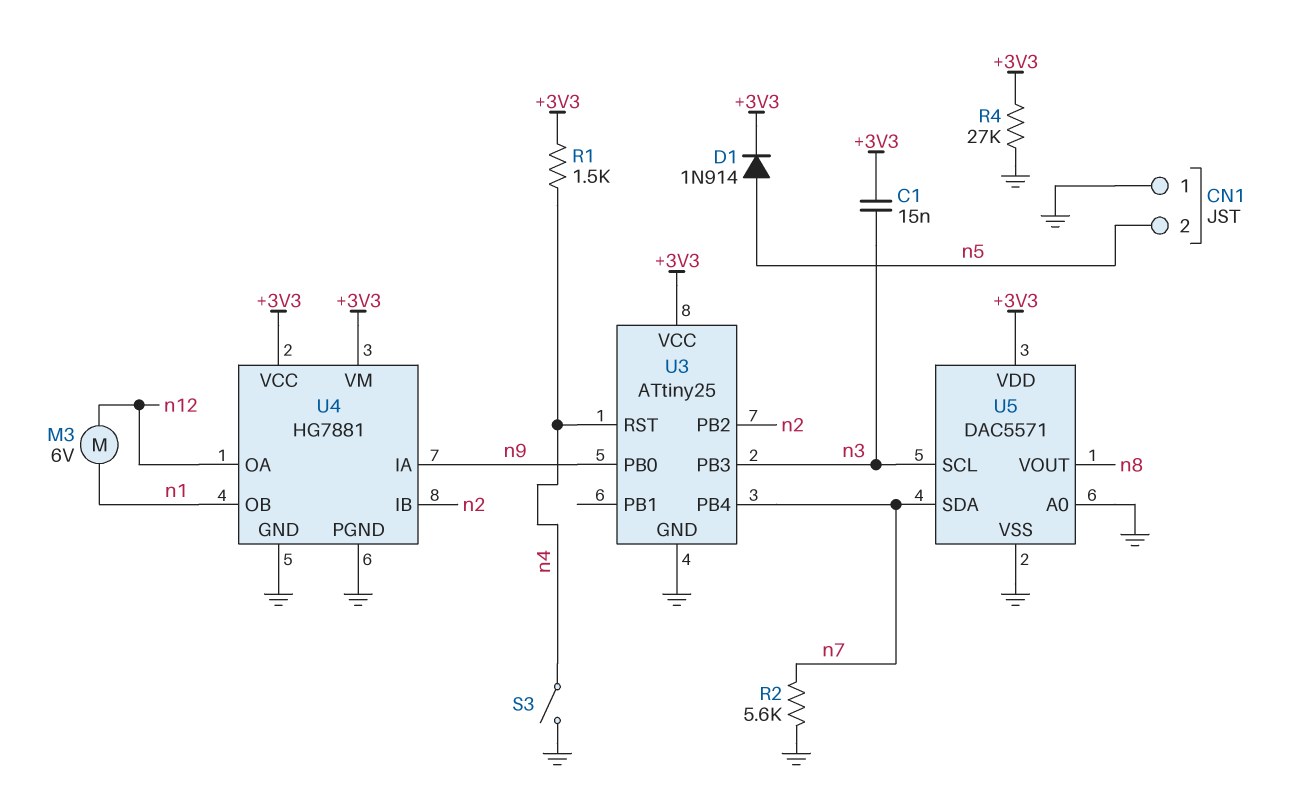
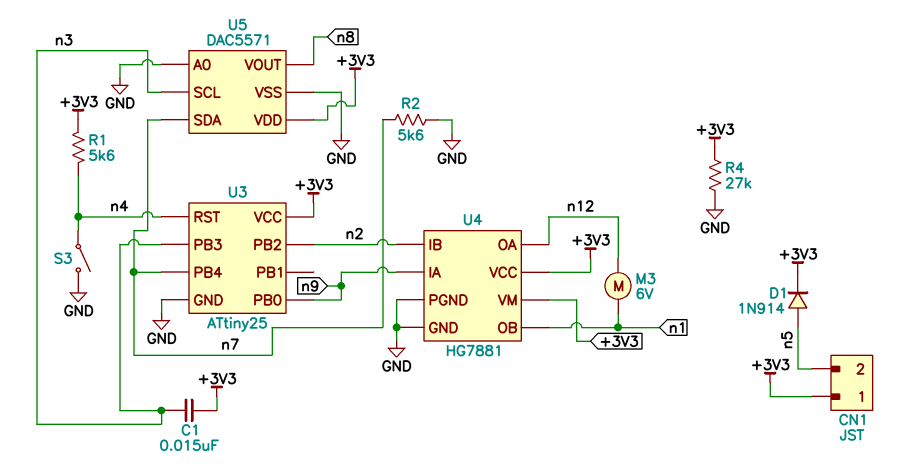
CN1 pin 1: GND -> +3V3
R1: 1.5k (+3V3, n4) -> 5.6k (+3V3, n4)

